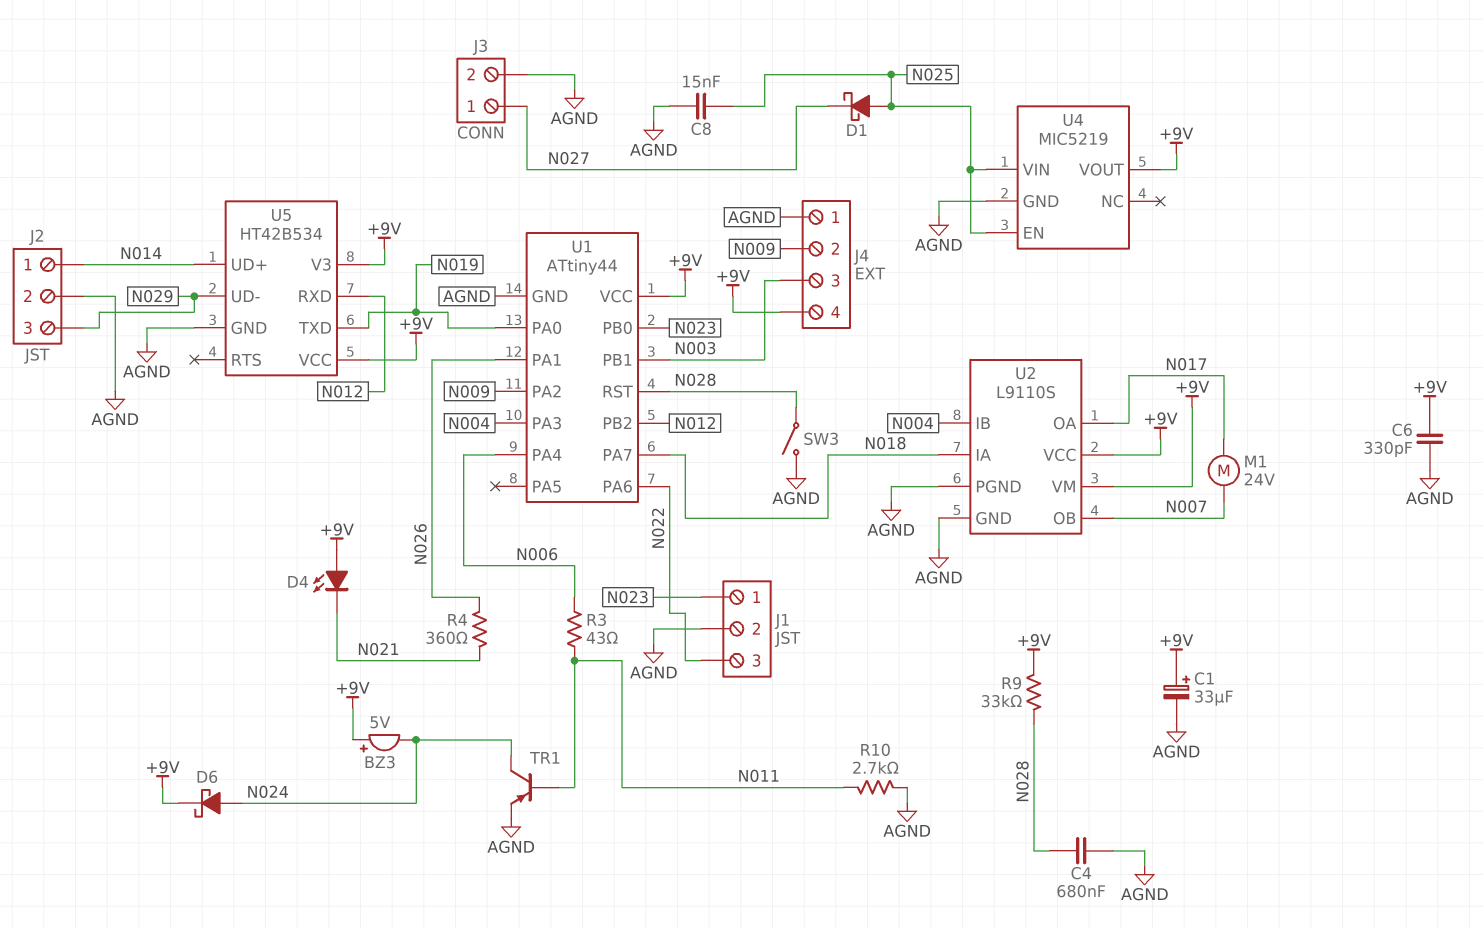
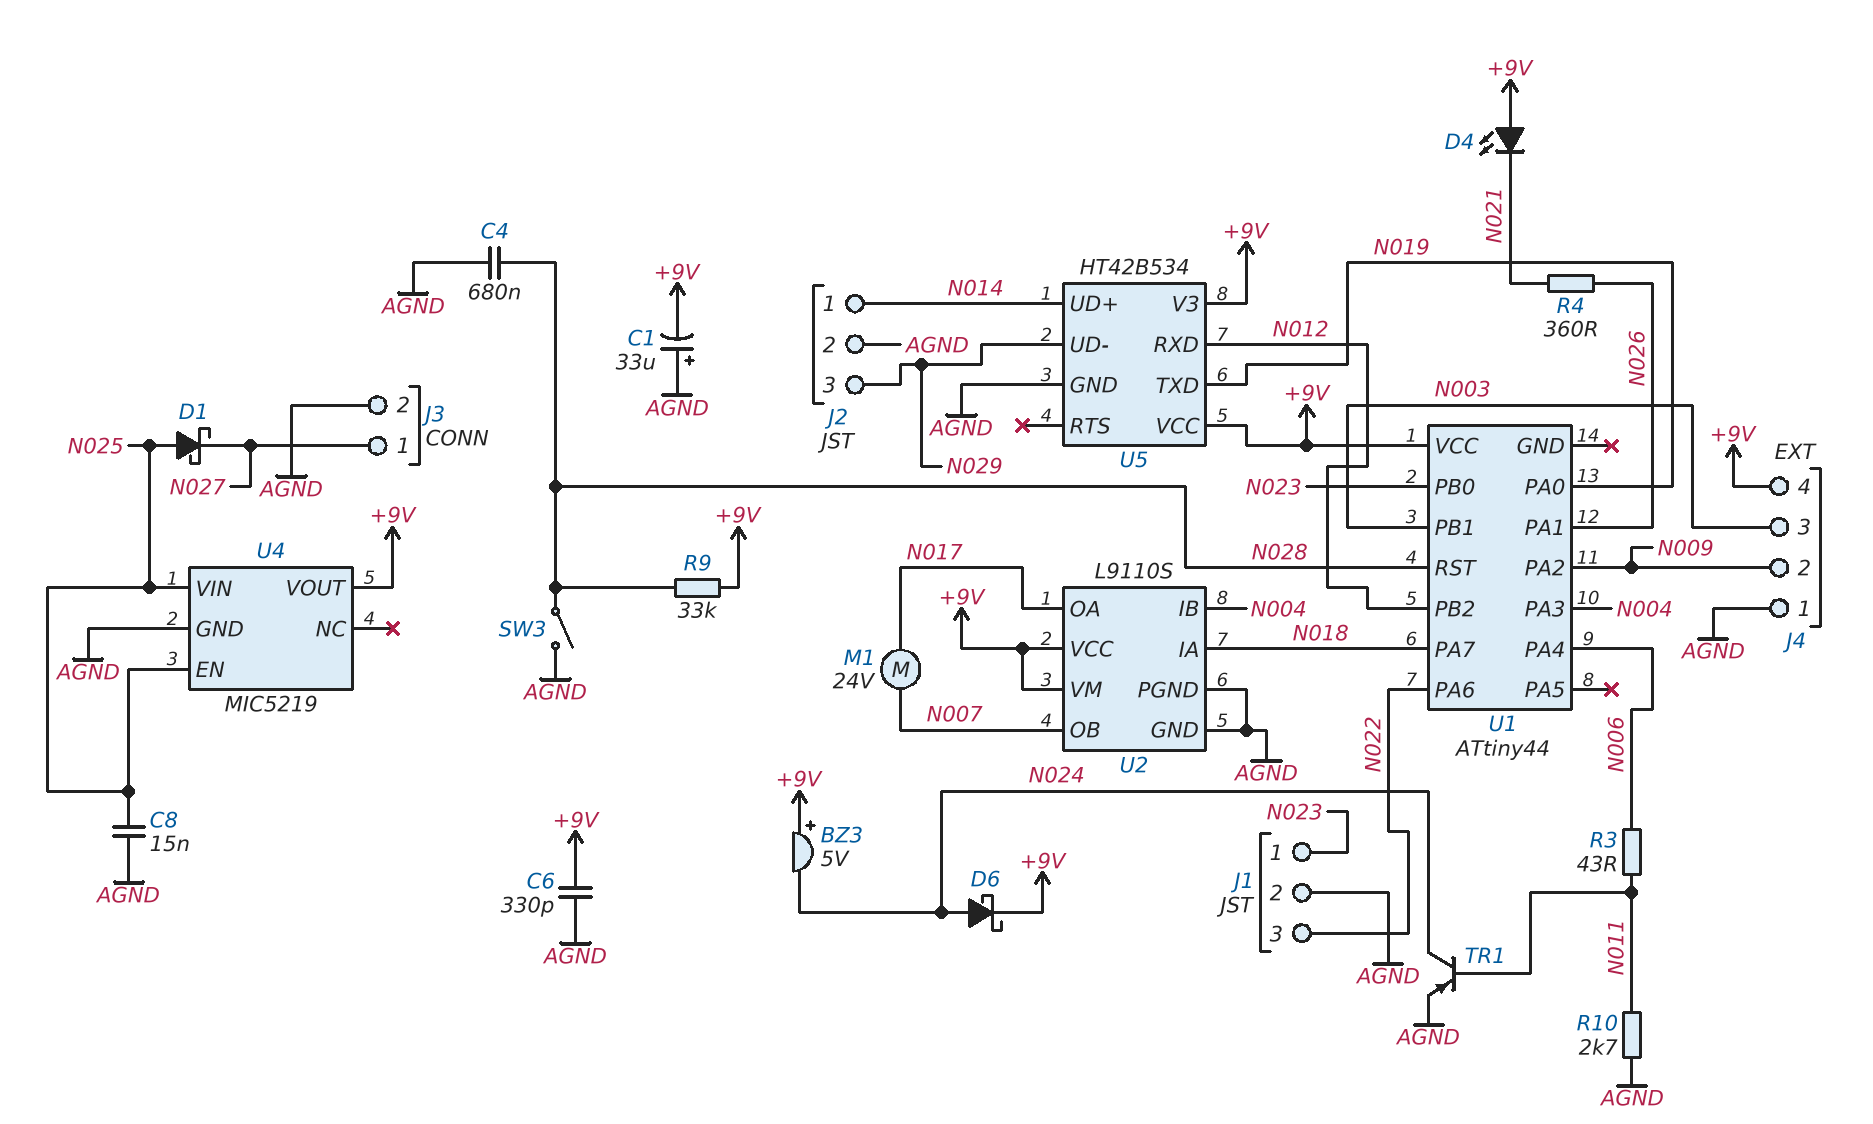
C1: 33uF (plus +9V, minus AGND) -> 33uF (plus AGND, minus +9V)
U1 pin GND: AGND -> none

